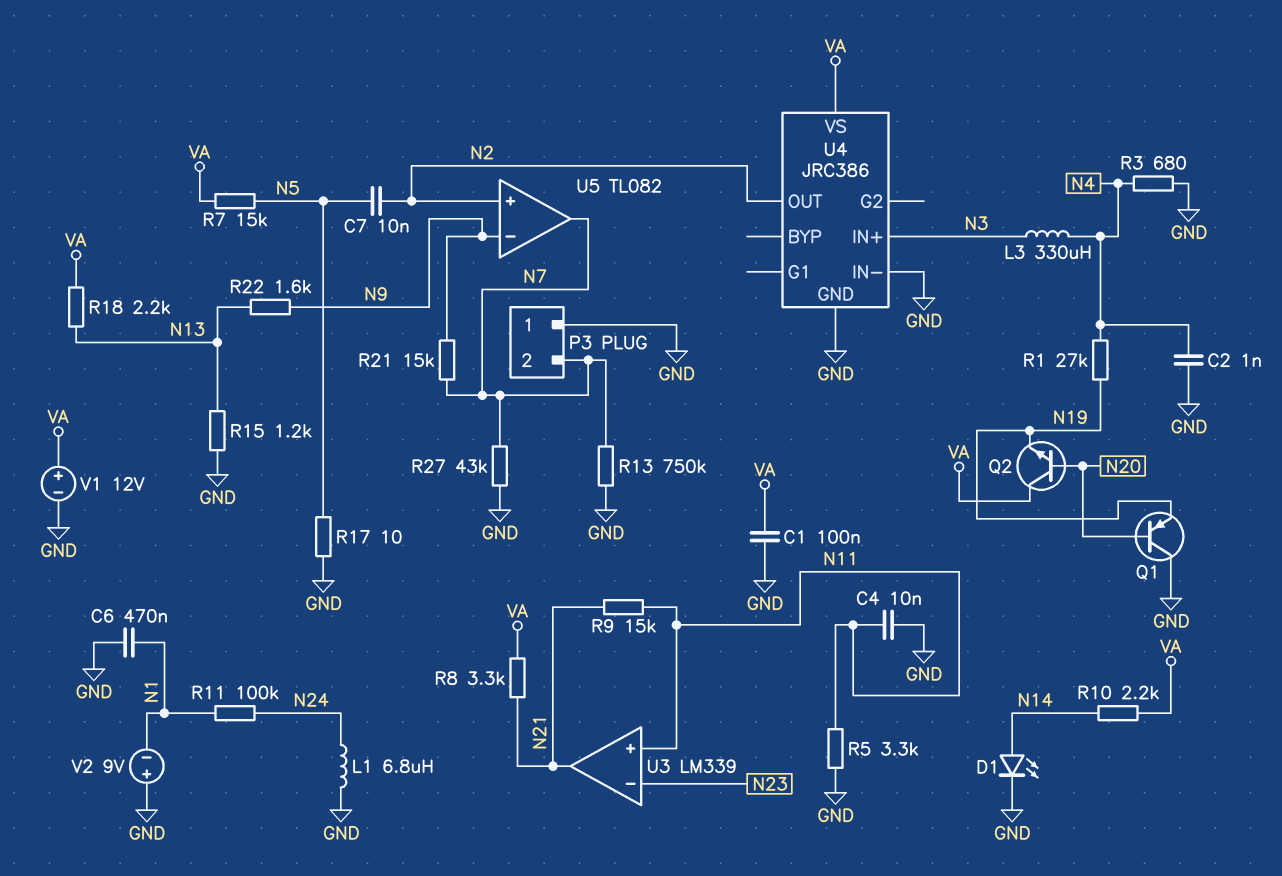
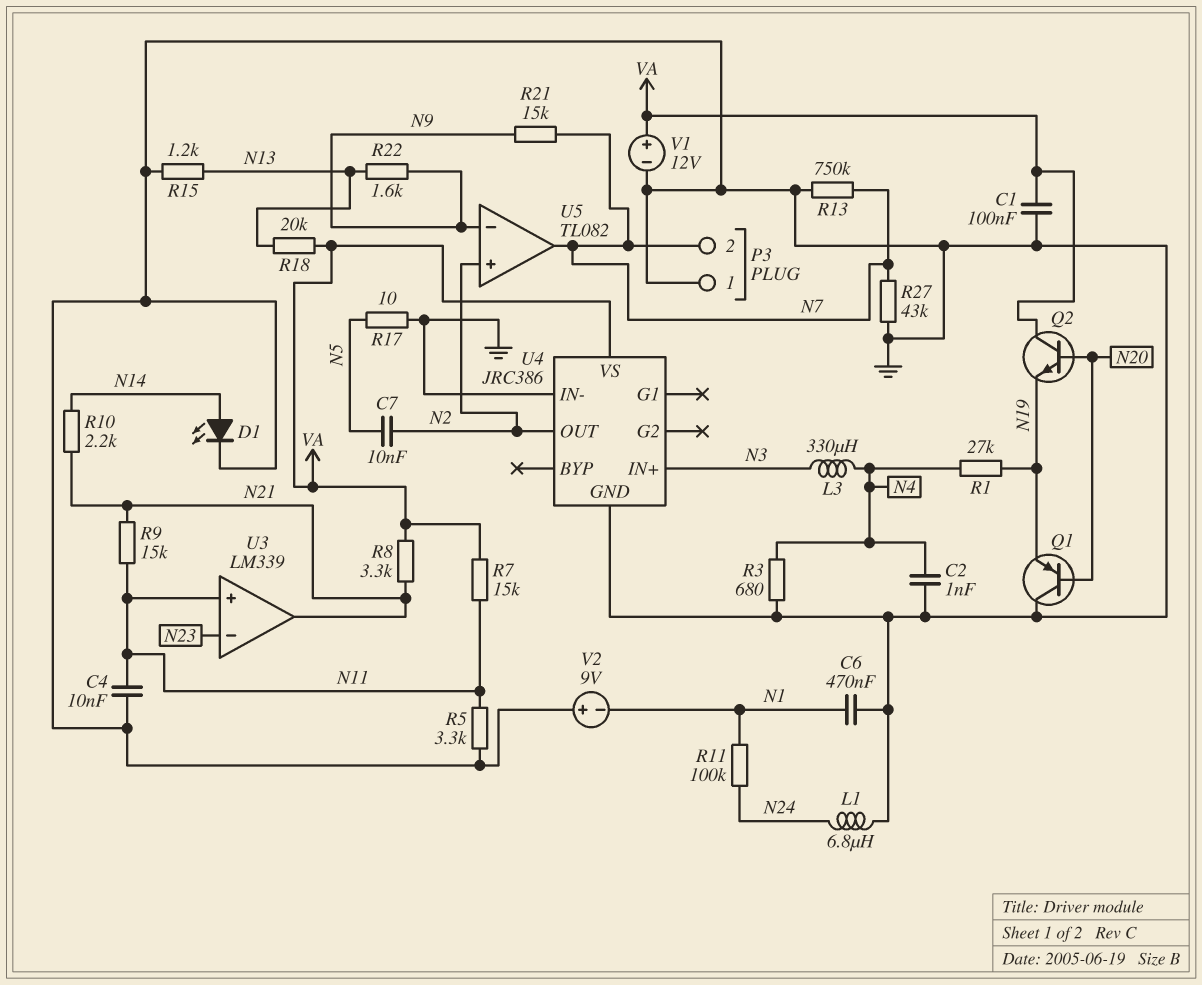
R7: 15k (N5, VA) -> 15k (N11, VA)
R10: 2.2k (N14, VA) -> 2.2k (N14, N21)
R18: 2.2k (N13, VA) -> 20k (N13, VA)

